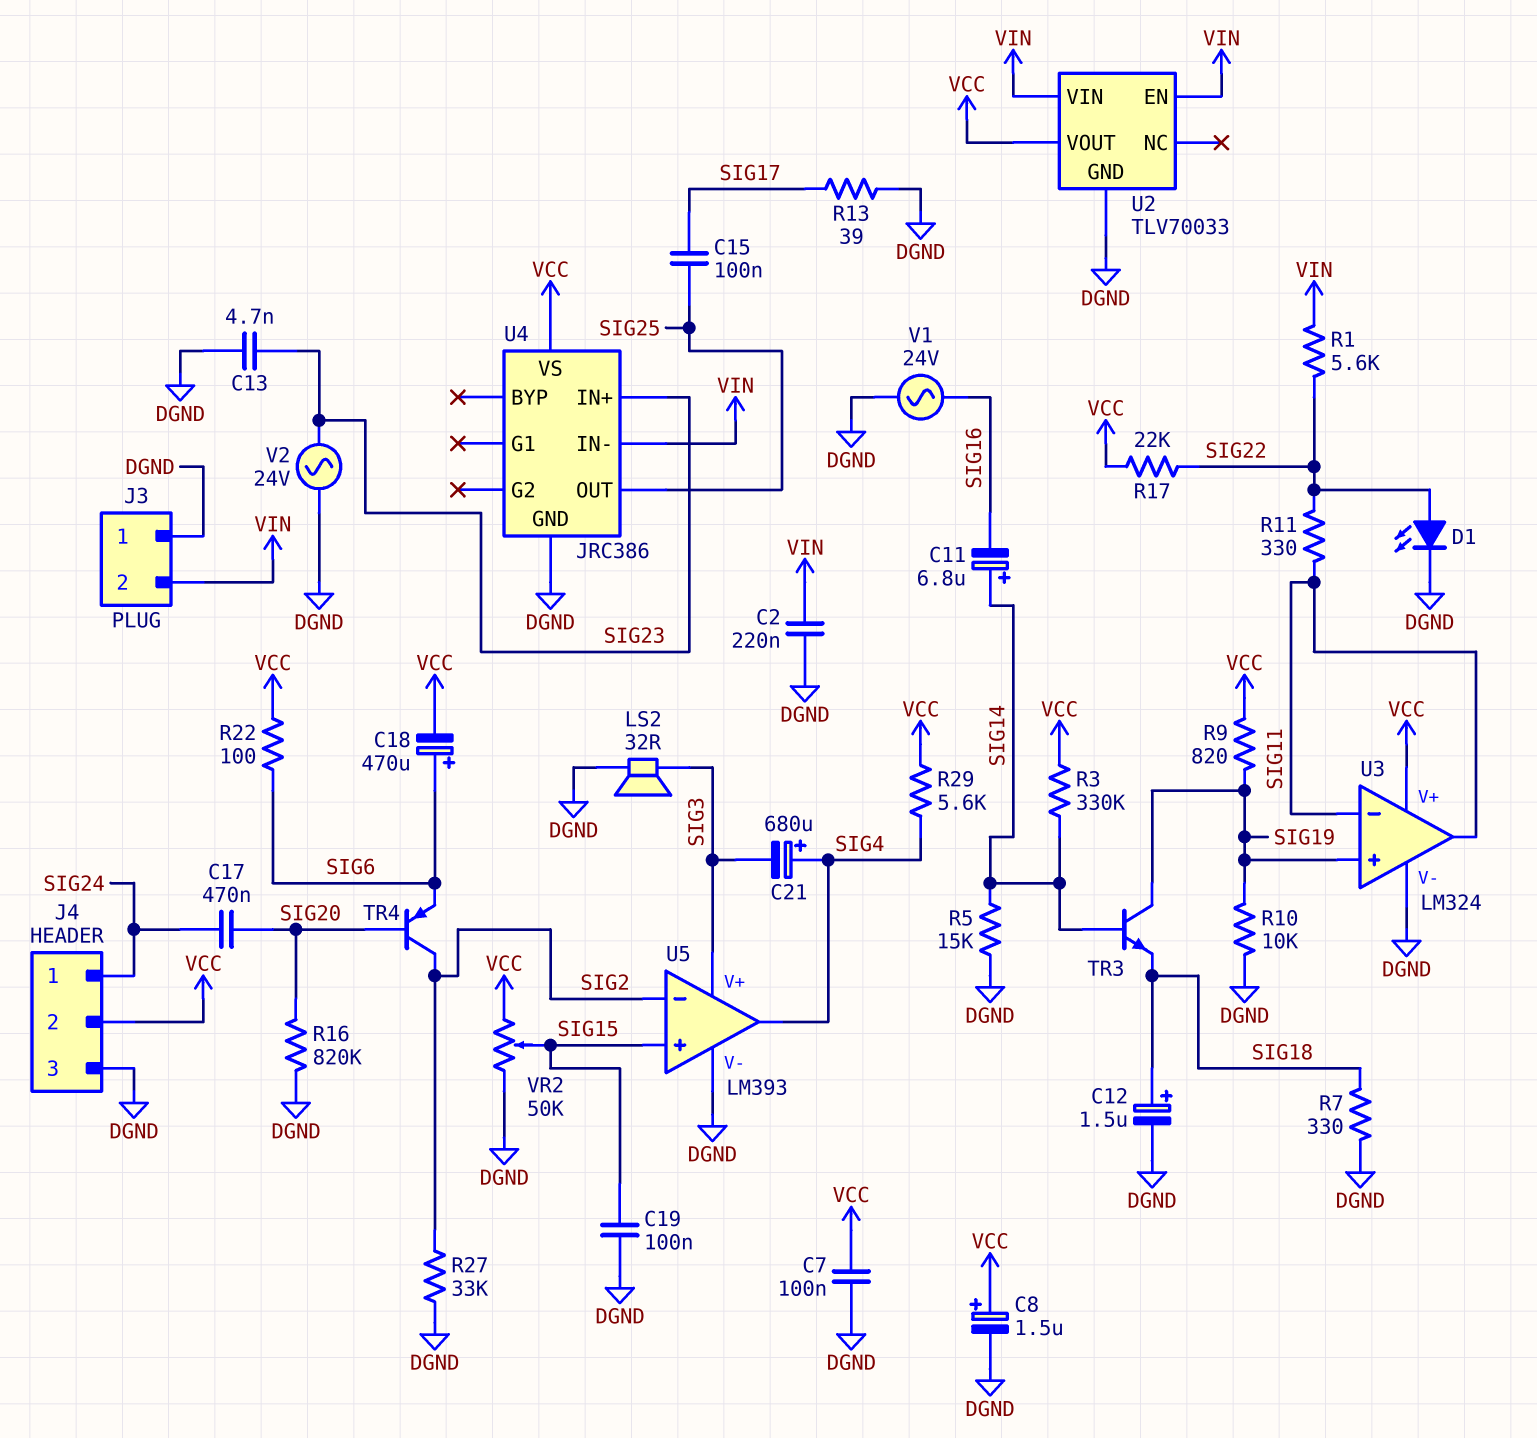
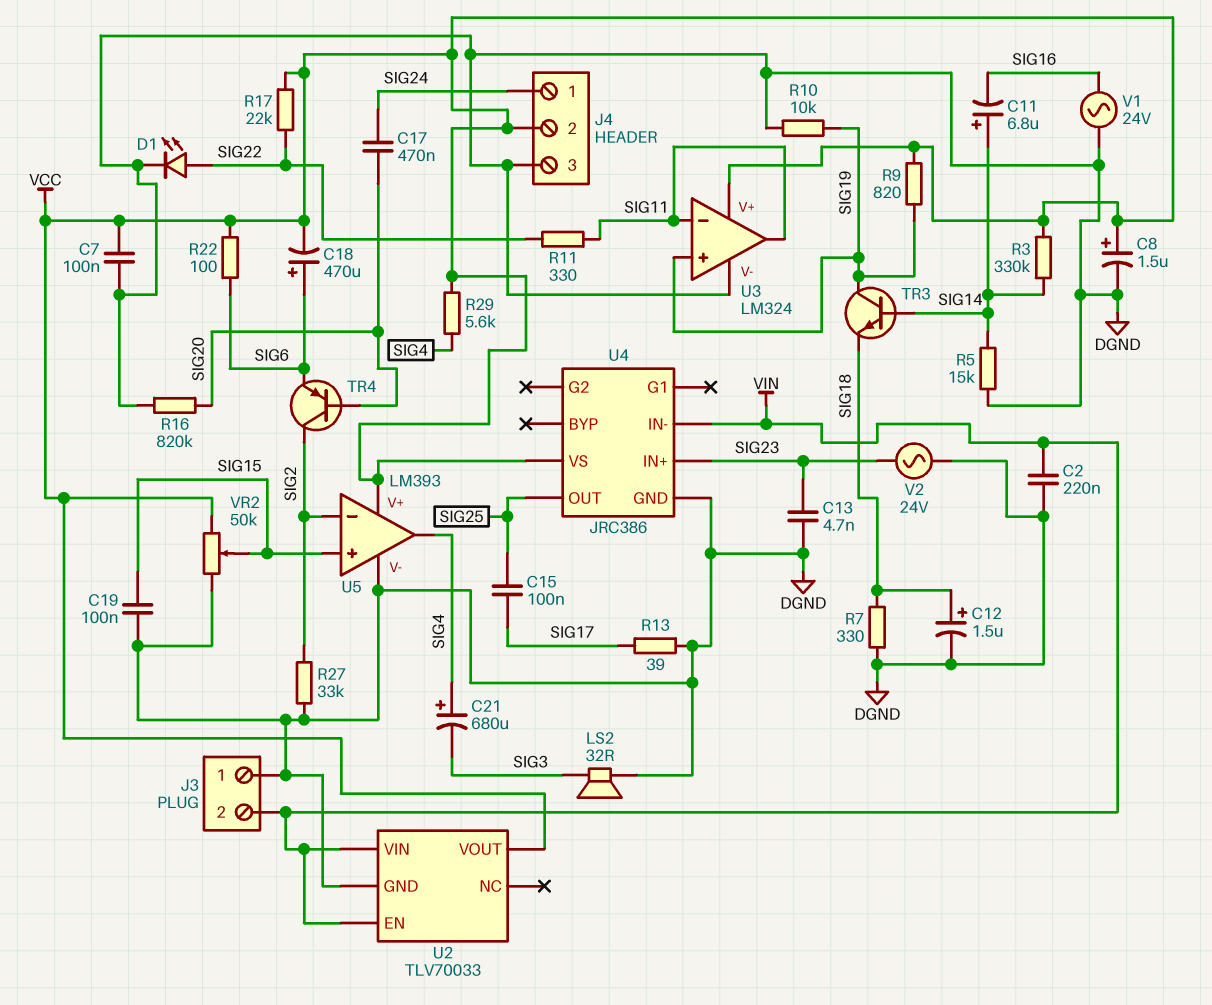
R1: 5.6k (SIG22, VIN) -> none
U5 pin V+: SIG3 -> VCC

